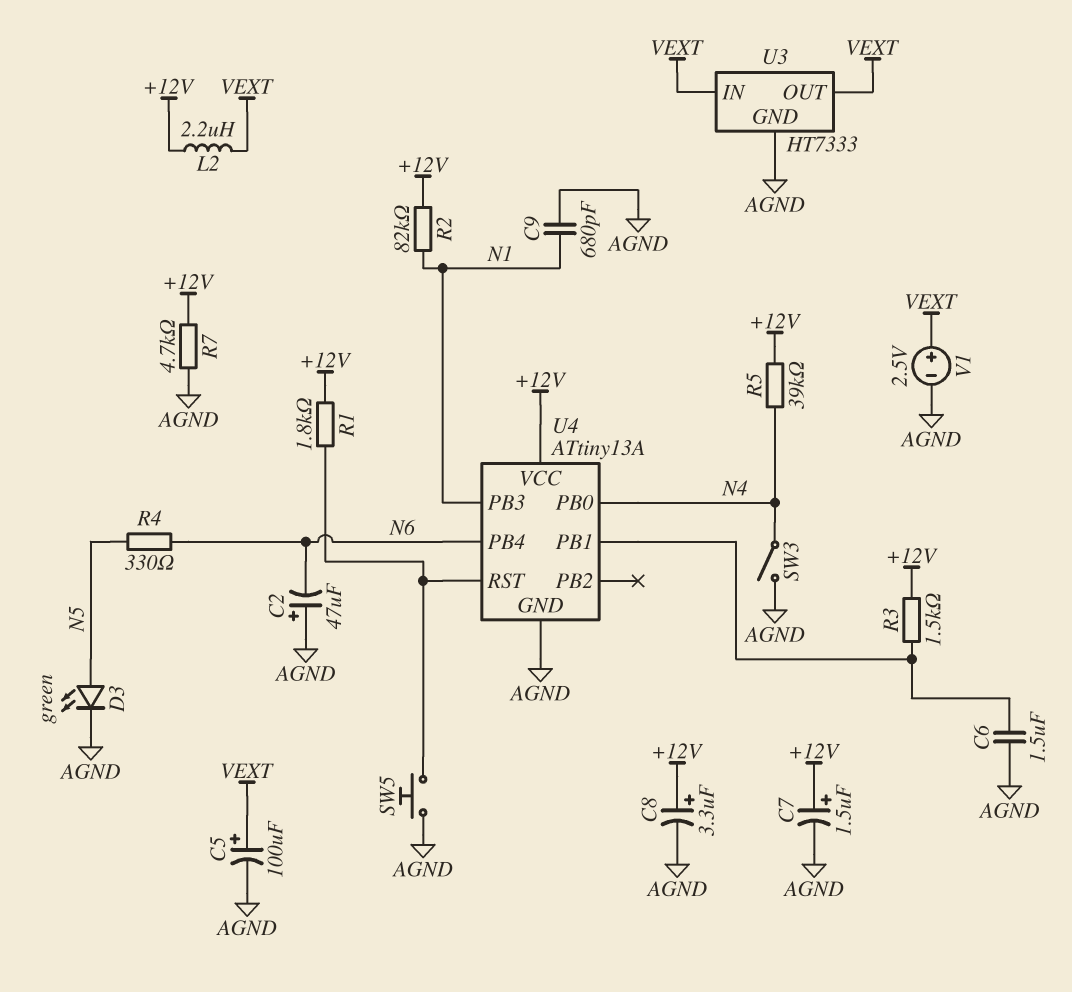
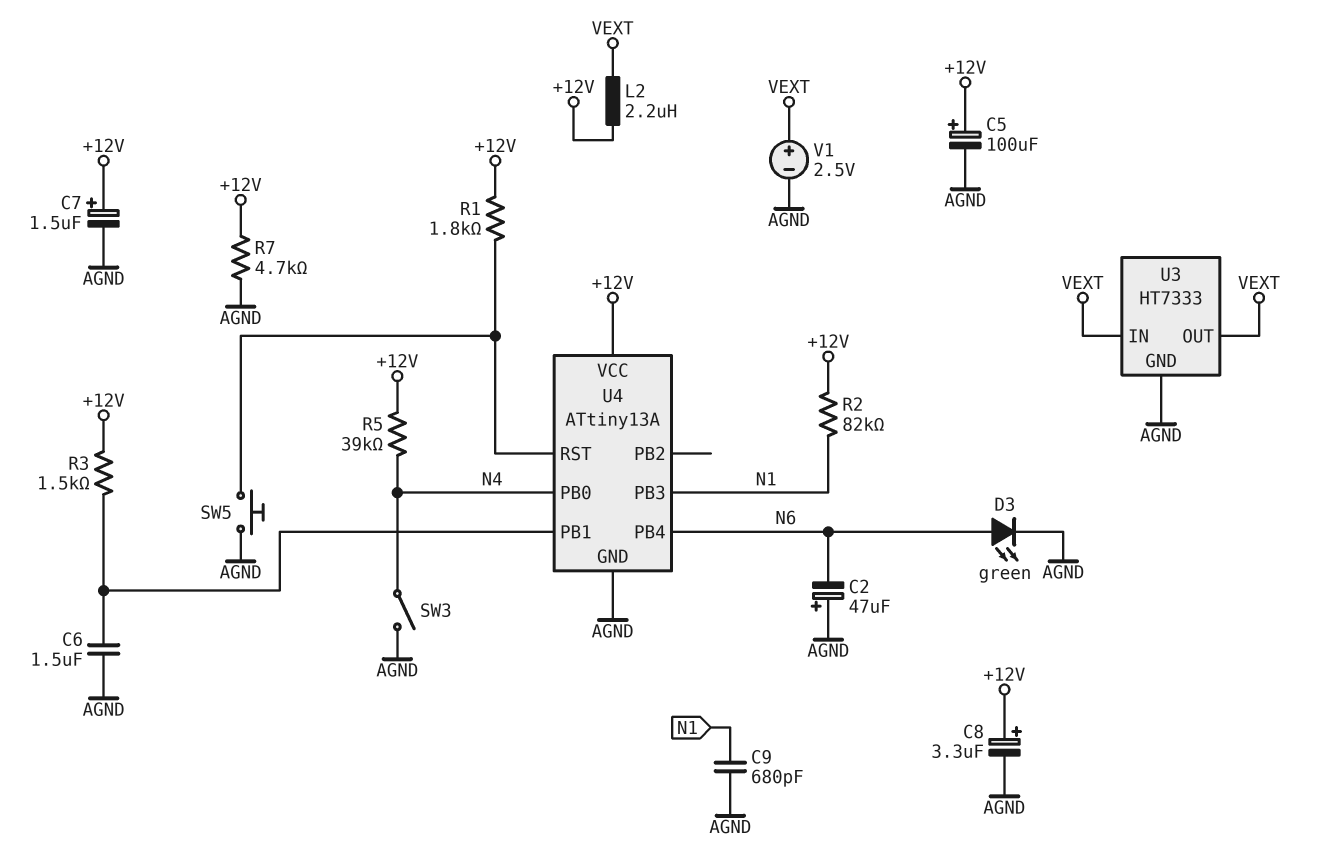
C5: 100uF (plus VEXT, minus AGND) -> 100uF (plus +12V, minus AGND)
D3: LED green (A N5, K AGND) -> LED green (A N6, K AGND)
R4: 330 (N5, N6) -> none

